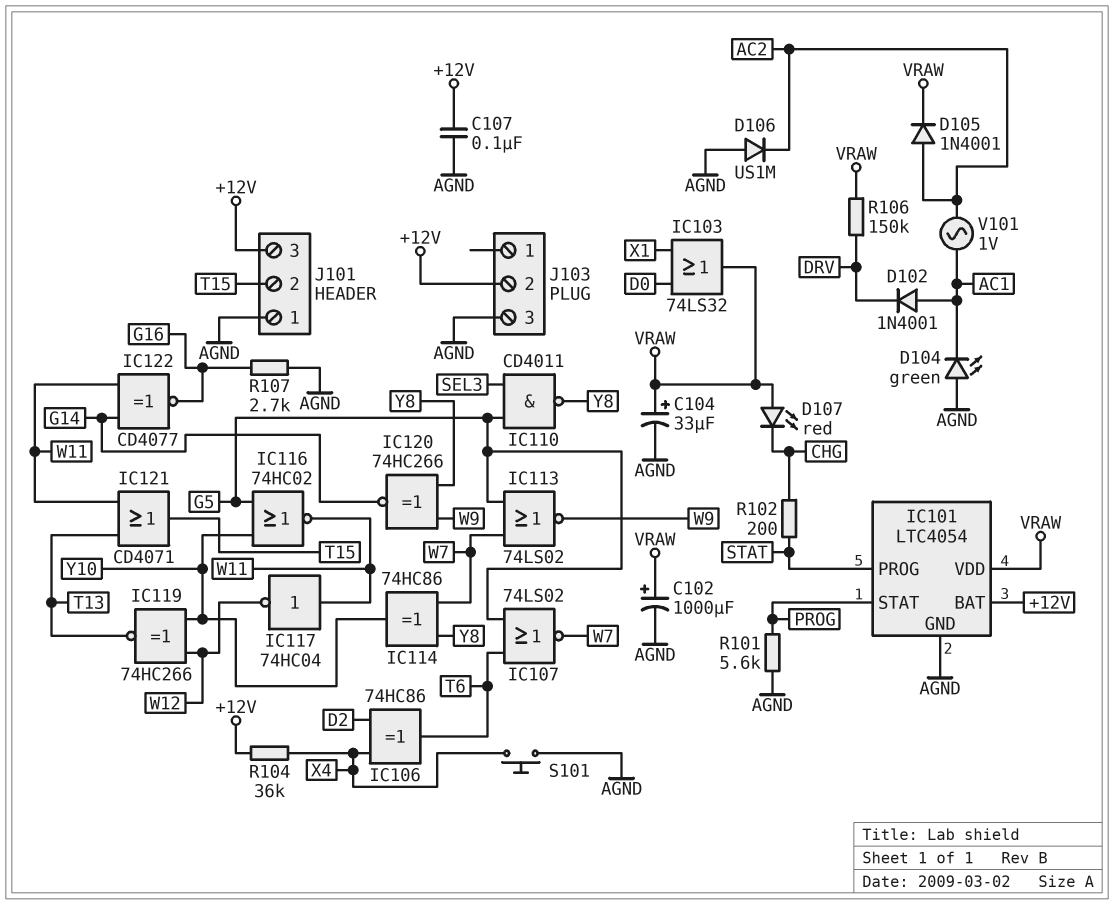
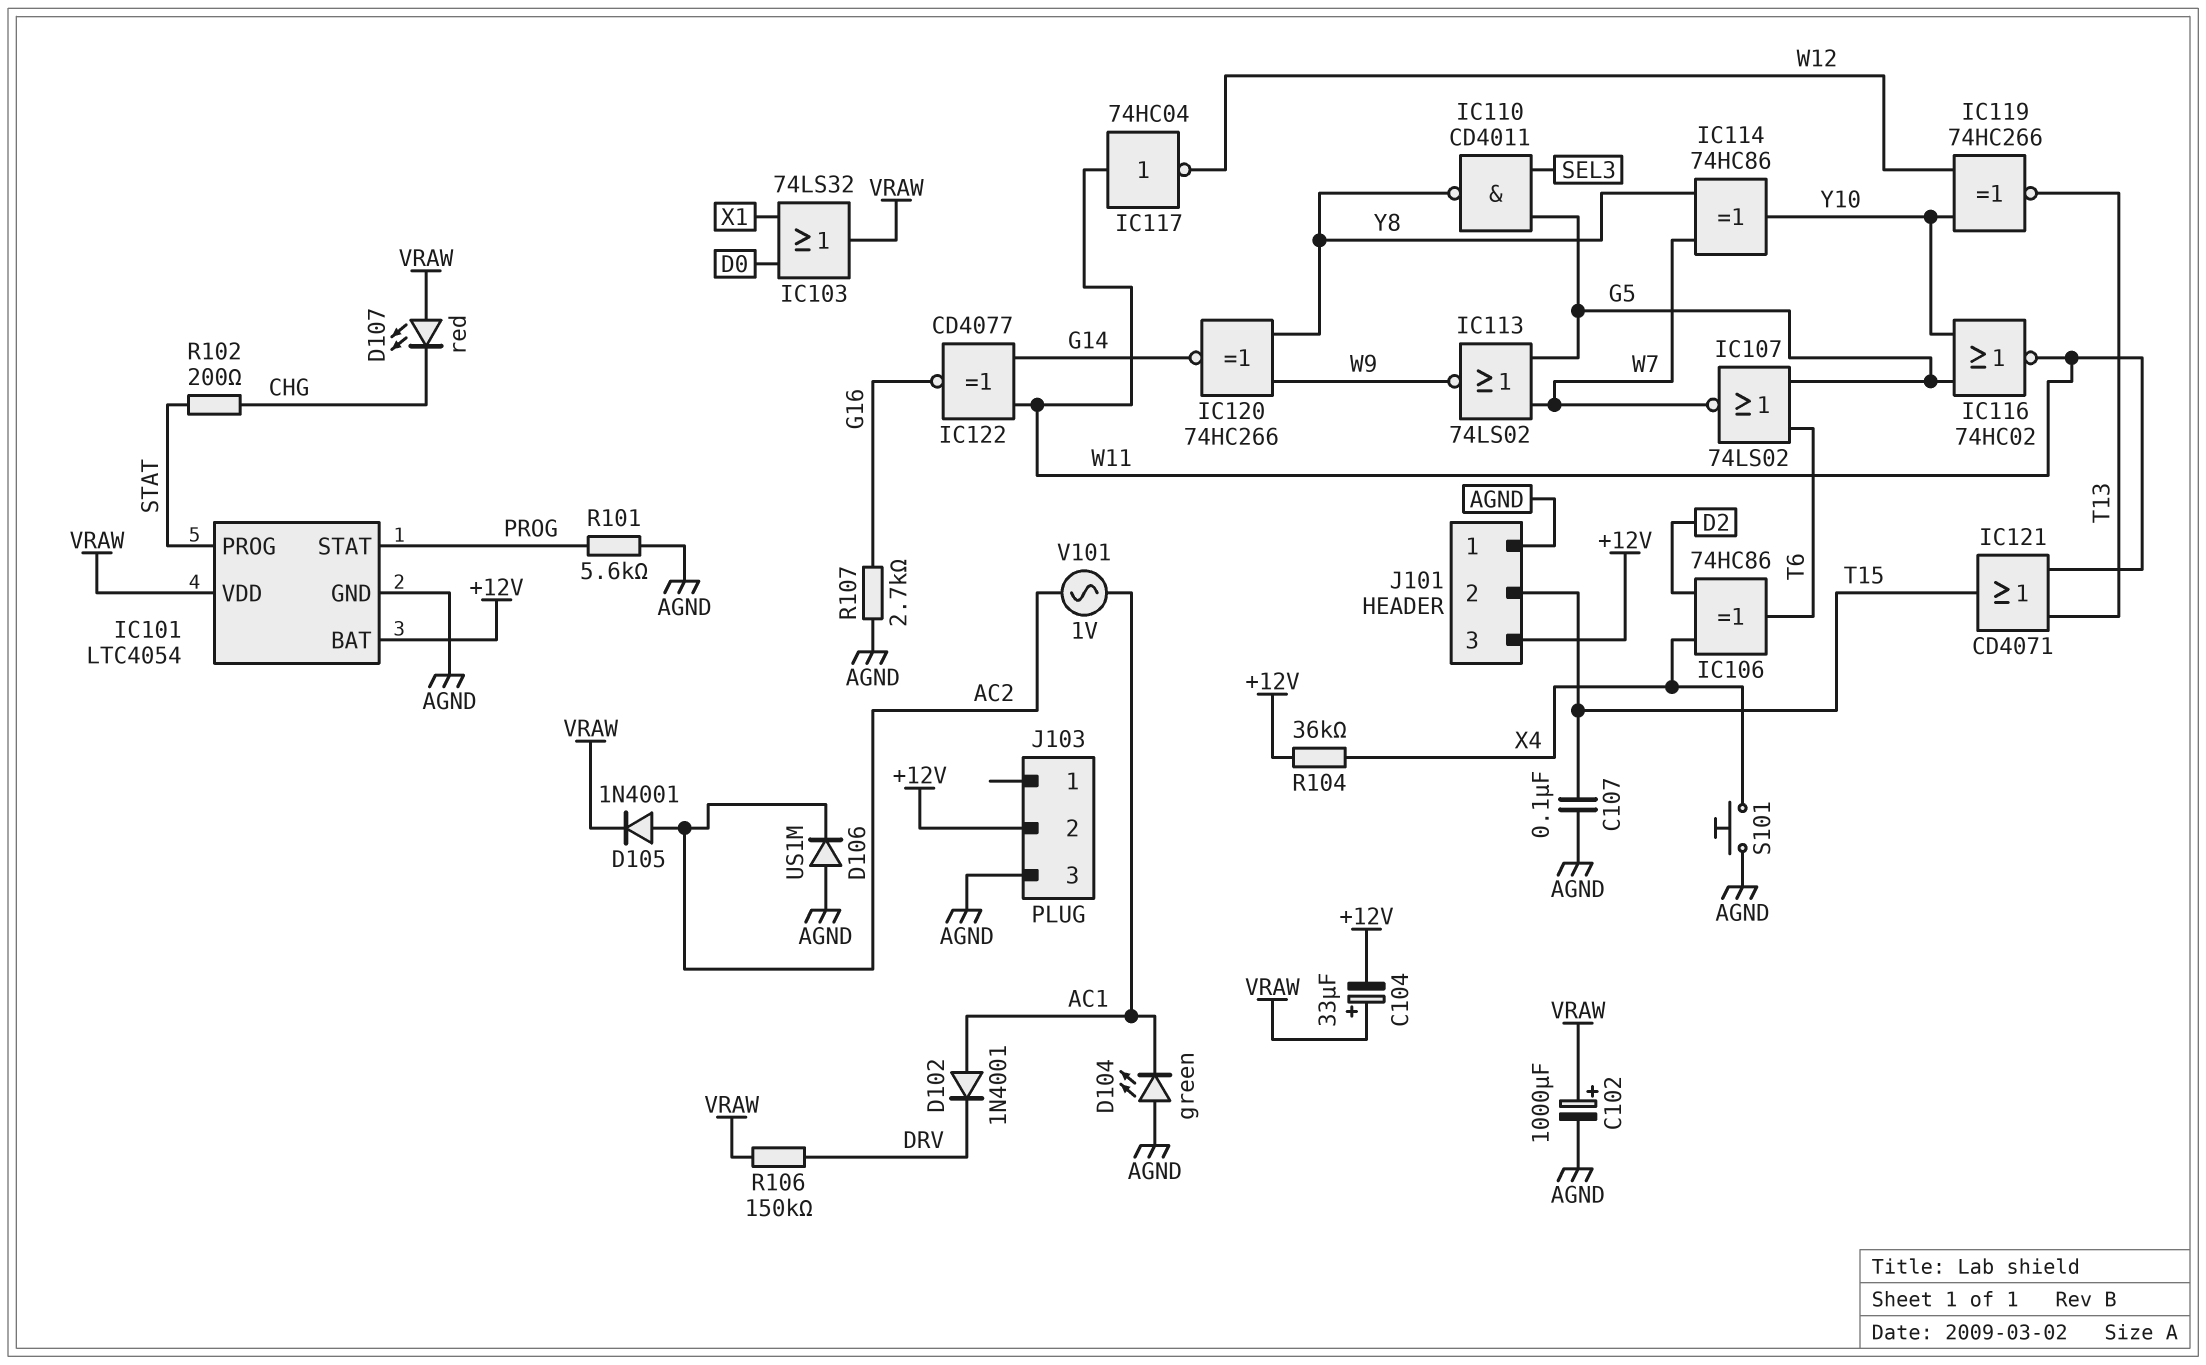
C104: 33uF (plus VRAW, minus AGND) -> 33uF (plus VRAW, minus +12V)
C107: 100nF (+12V, AGND) -> 100nF (AGND, T15)

